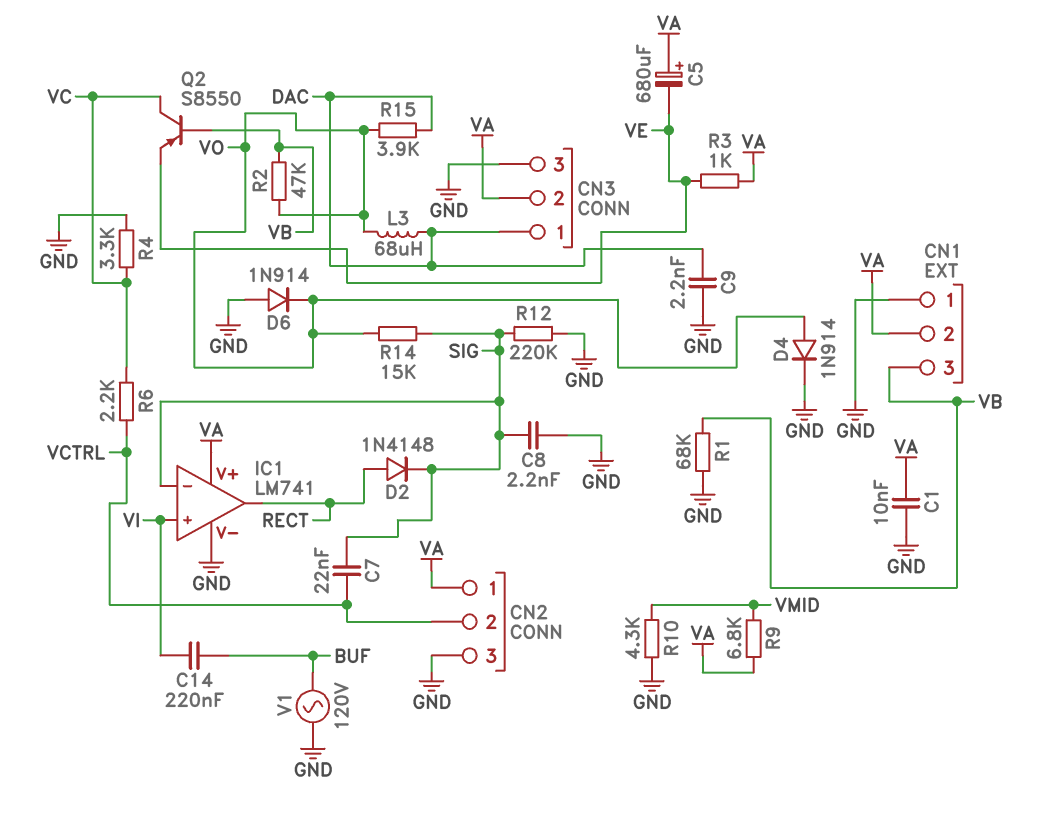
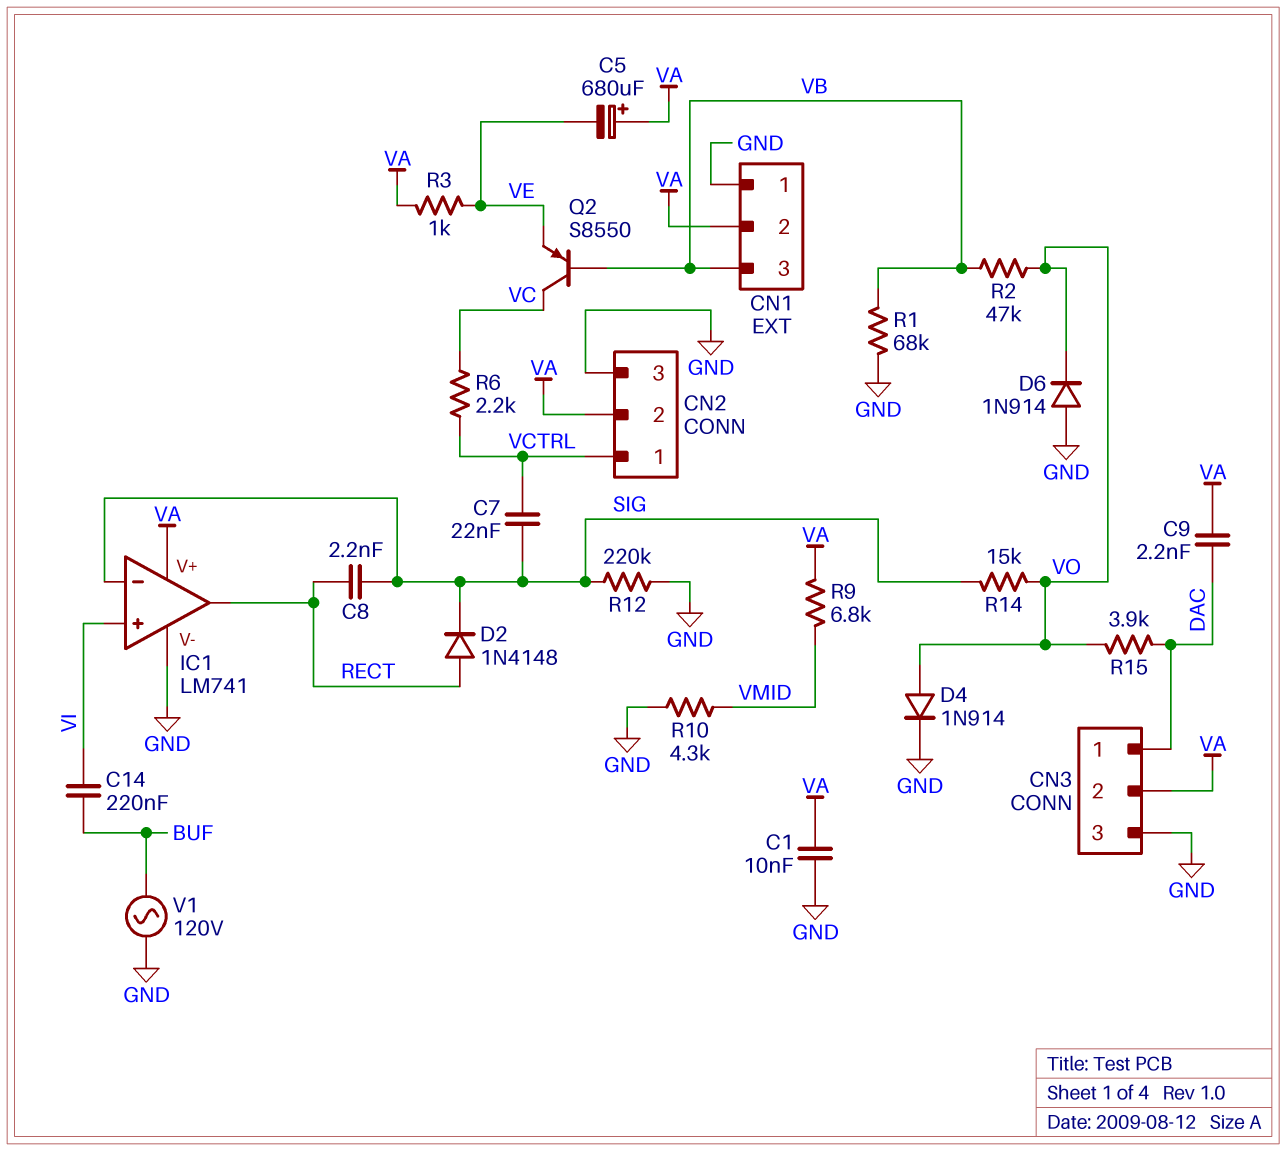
C8: 2.2nF (GND, SIG) -> 2.2nF (RECT, SIG)
C9: 2.2nF (DAC, GND) -> 2.2nF (DAC, VA)
CN2 pin 1: VA -> VCTRL
CN2 pin 2: VCTRL -> VA
L3: 68uH (DAC, VO) -> none
R4: 3.3k (GND, VC) -> none

